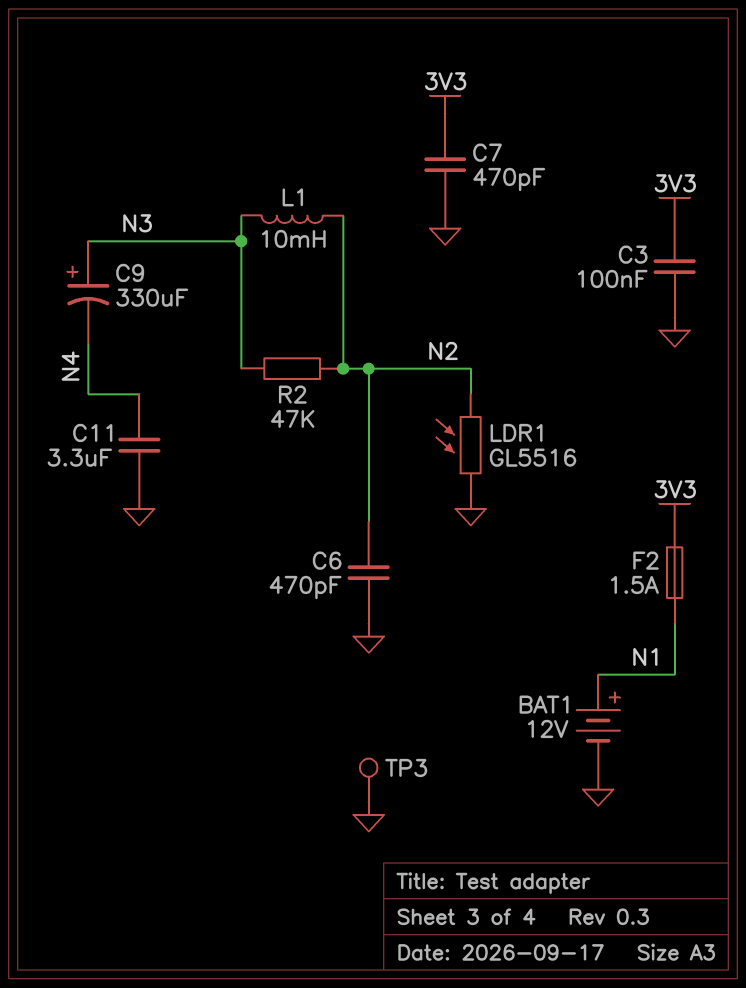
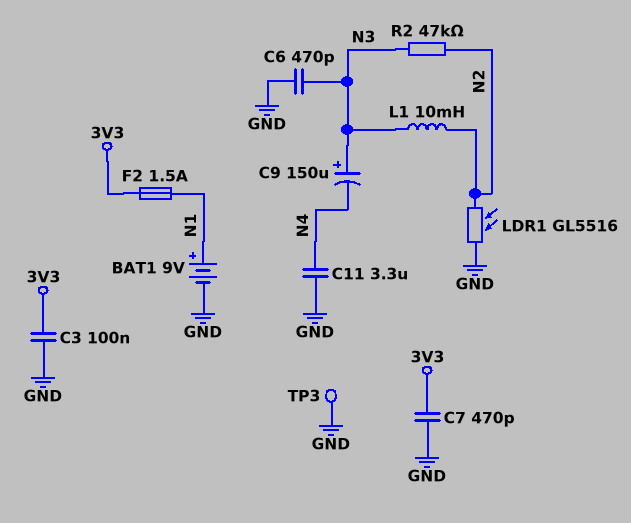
BAT1: 12V (plus N1, minus GND) -> 9V (plus N1, minus GND)
C6: 470pF (GND, N2) -> 470pF (GND, N3)
C9: 330uF (plus N3, minus N4) -> 150uF (plus N3, minus N4)

